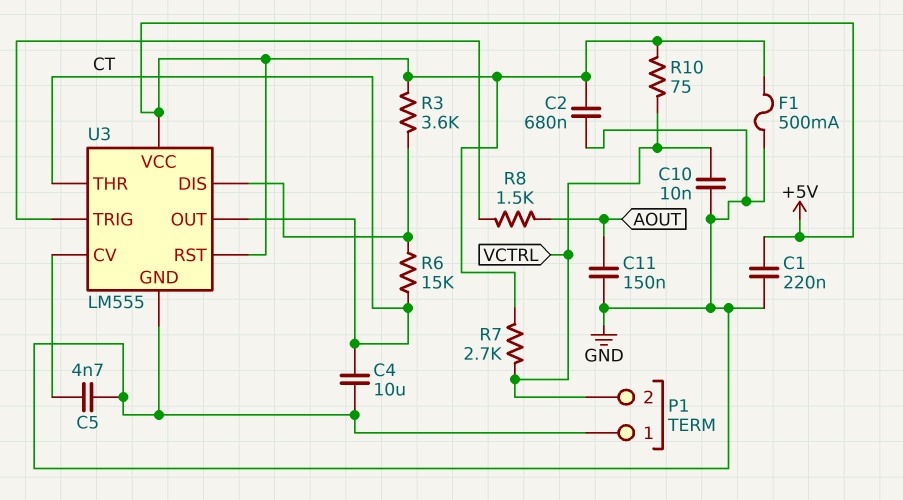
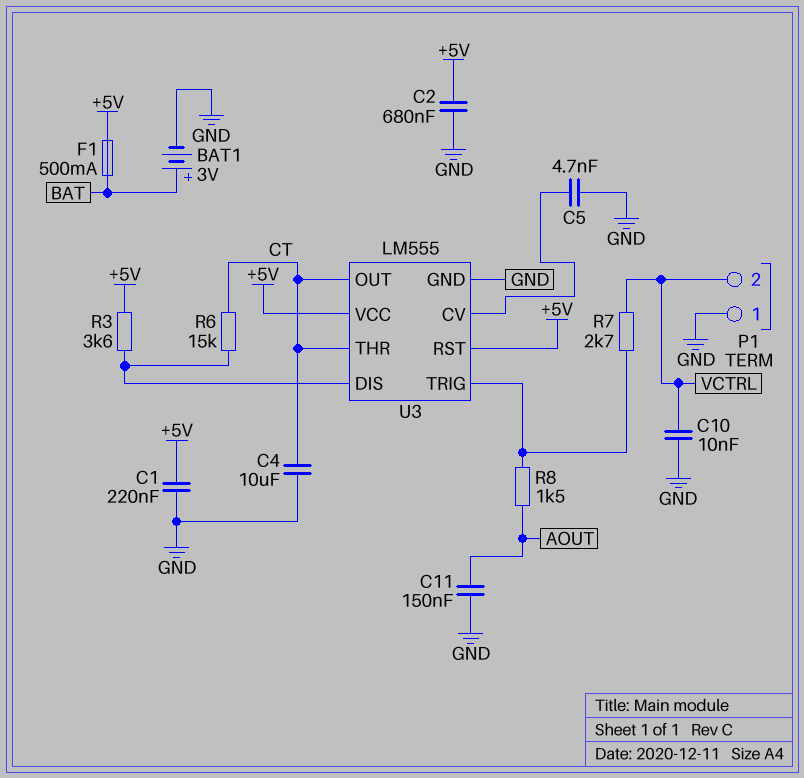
BAT1: none -> 3V (plus BAT, minus GND)
F1: 500mA (+5V, GND) -> 500mA (+5V, BAT)
R7: 2.7k (+5V, VCTRL) -> 2.7k (U3/TRIG, VCTRL)
R10: 75 (+5V, VCTRL) -> none

